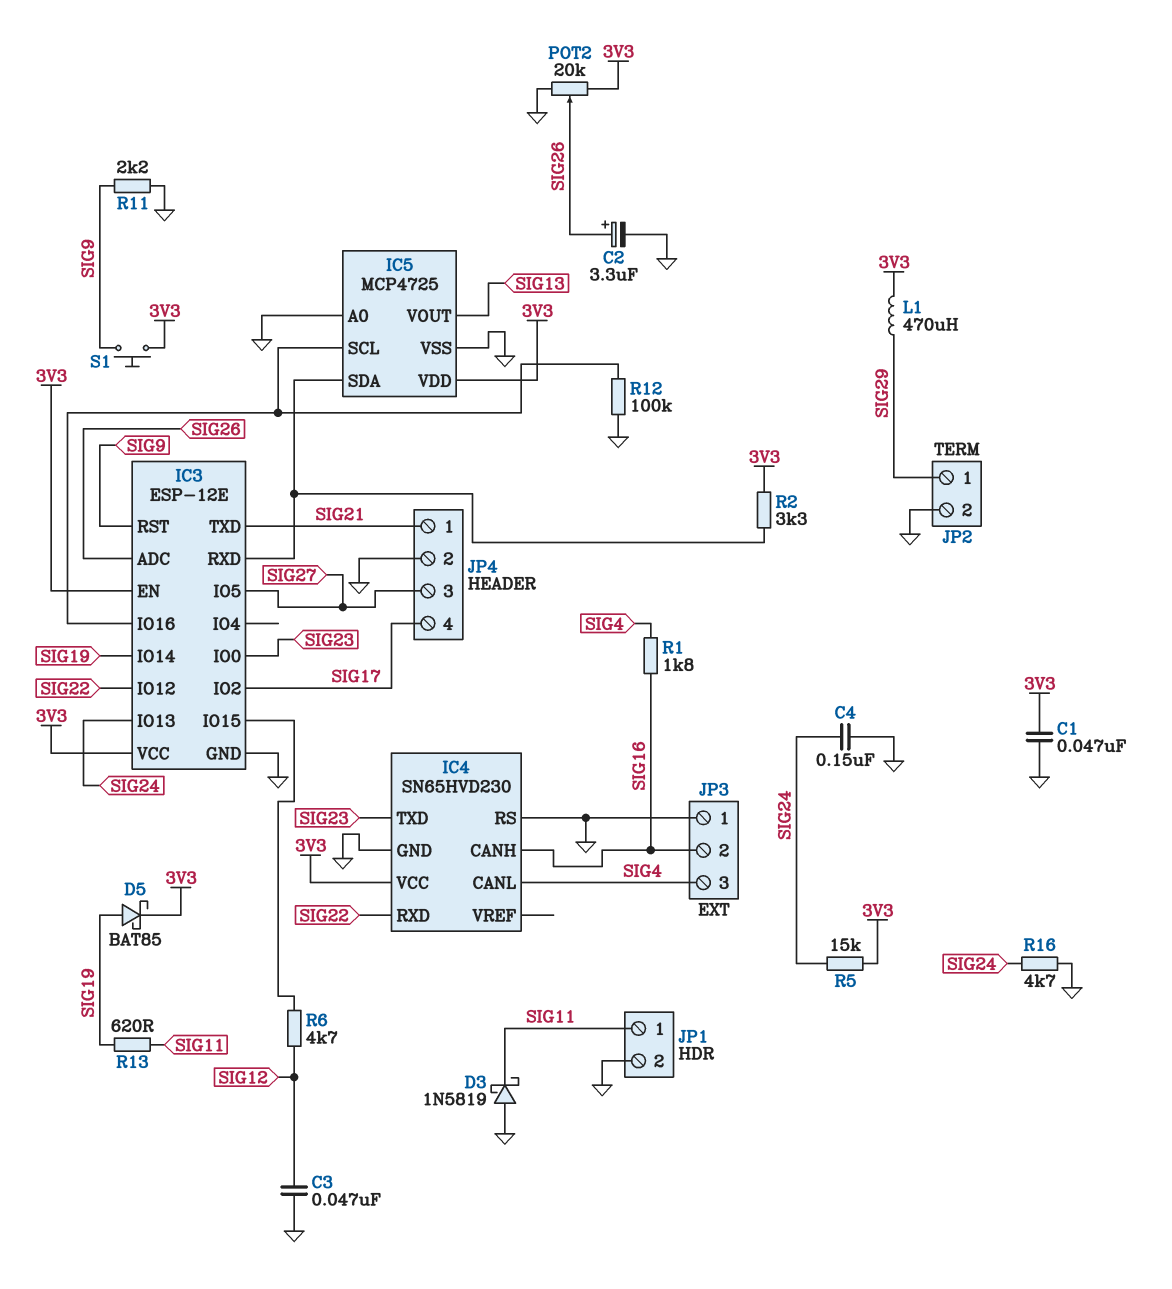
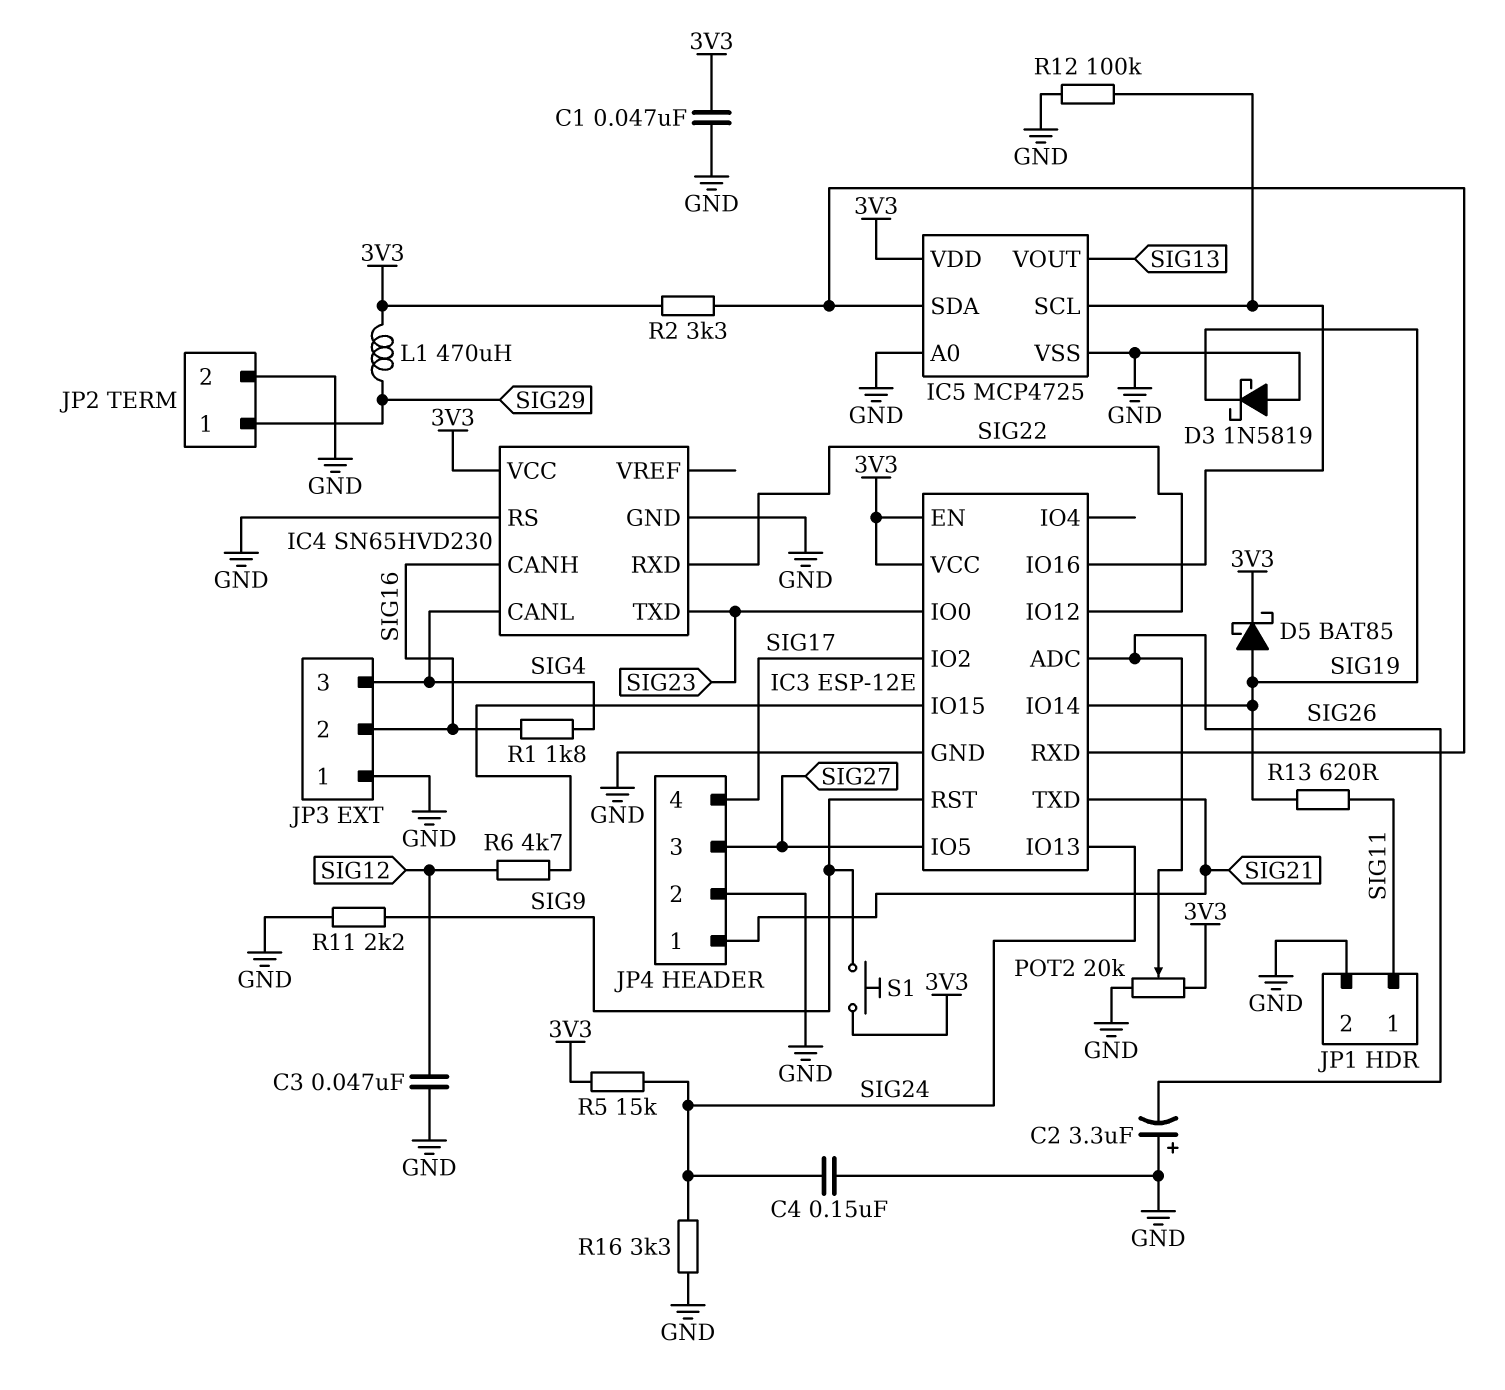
C2: 3.3uF (plus SIG26, minus GND) -> 3.3uF (plus GND, minus SIG26)
D3: schottky 1N5819 (A GND, K SIG11) -> schottky 1N5819 (A GND, K SIG19)
R16: 4.7k (GND, SIG24) -> 3.3k (GND, SIG24)

